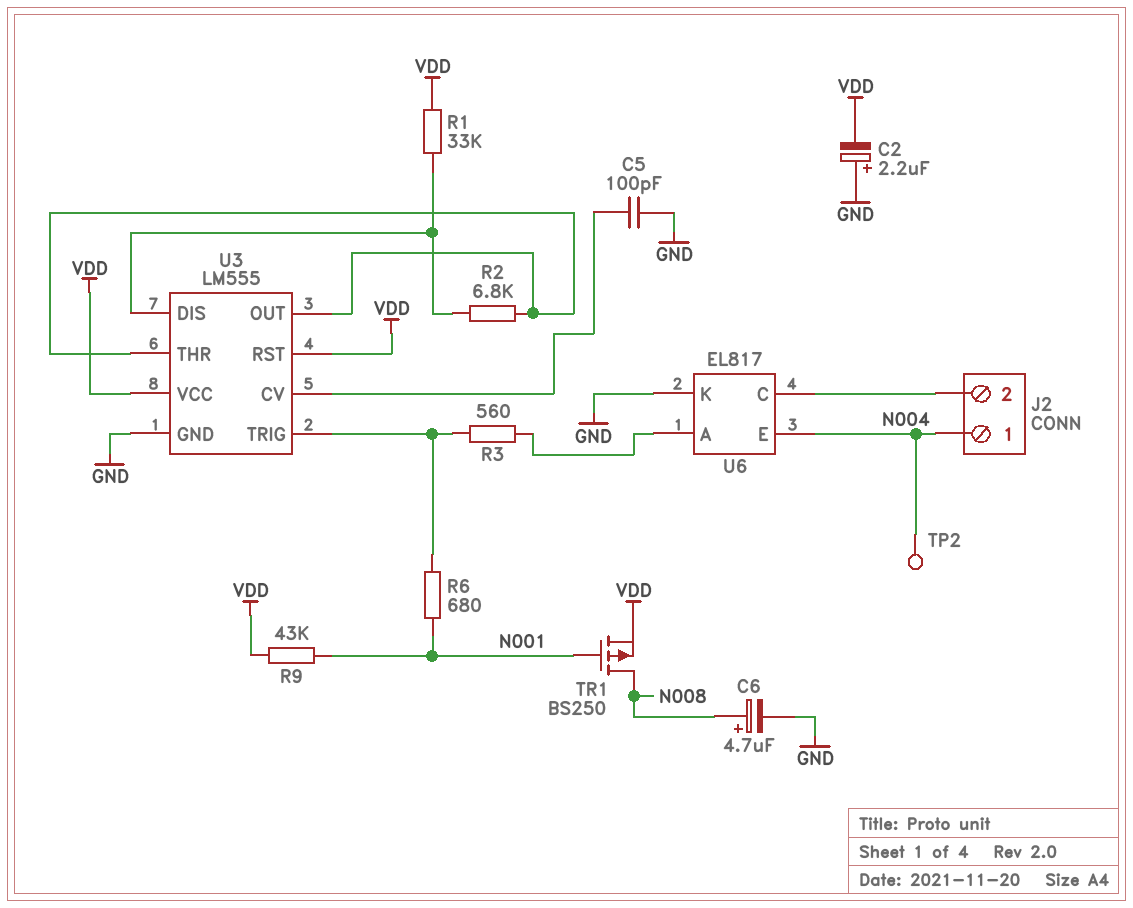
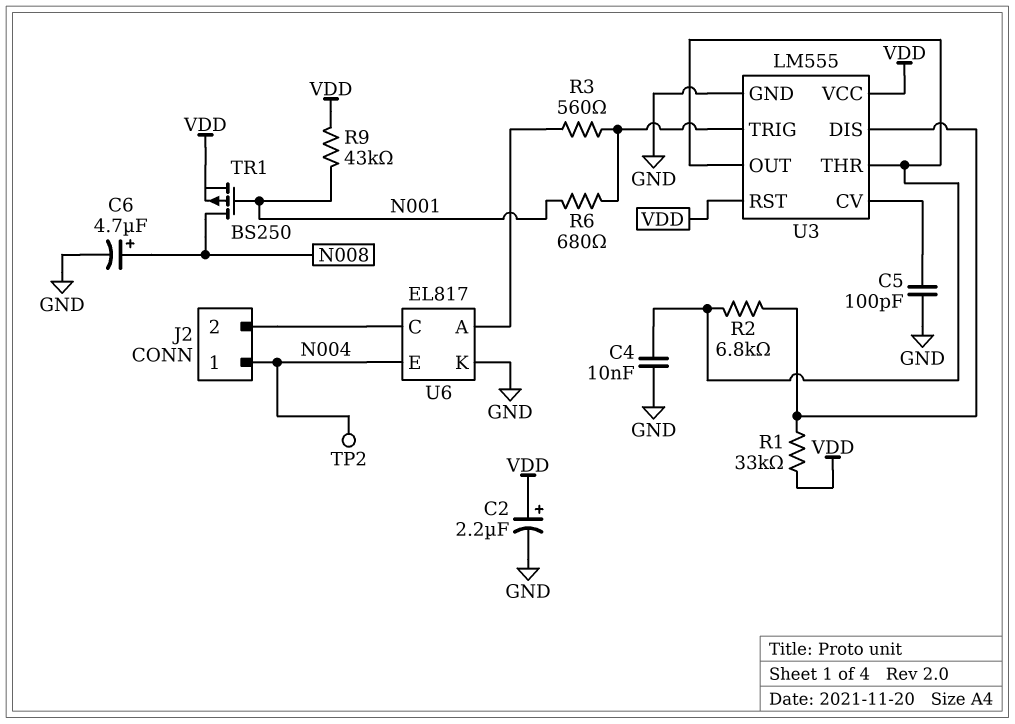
C2: 2.2uF (plus GND, minus VDD) -> 2.2uF (plus VDD, minus GND)
C4: none -> 10nF (GND, U3/OUT)

